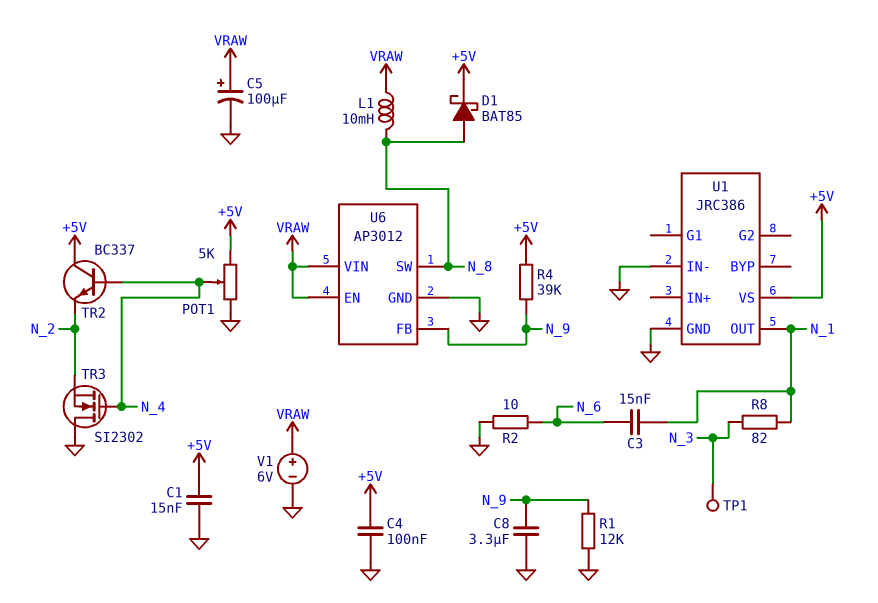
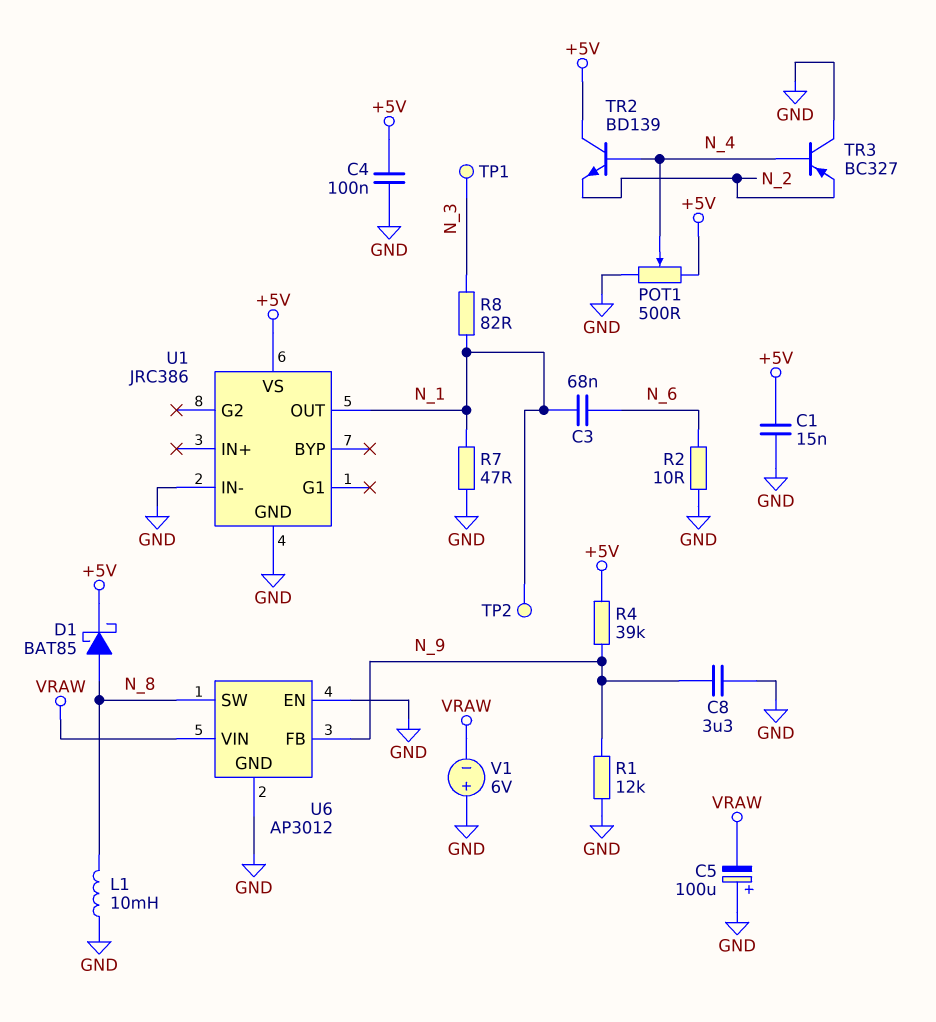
C3: 15nF (N_1, N_6) -> 68nF (N_1, N_6)
C5: 100uF (plus VRAW, minus GND) -> 100uF (plus GND, minus VRAW)
L1: 10mH (N_8, VRAW) -> 10mH (GND, N_8)
POT1: 5k (+5V, GND, wiper N_4) -> 500 (+5V, GND, wiper N_4)
R7: none -> 47 (GND, N_1)
TP2: none -> test point (N_1)
TR2: NPN BC337 (B N_4, C +5V, E N_2) -> NPN BD139 (B N_4, C +5V, E N_2)
TR3: NMOS SI2302 (G N_4, D GND, S N_2) -> PNP BC327 (B N_4, C GND, E N_2)
U6 pin EN: VRAW -> GND
V1: 6V (plus VRAW, minus GND) -> 6V (plus GND, minus VRAW)

